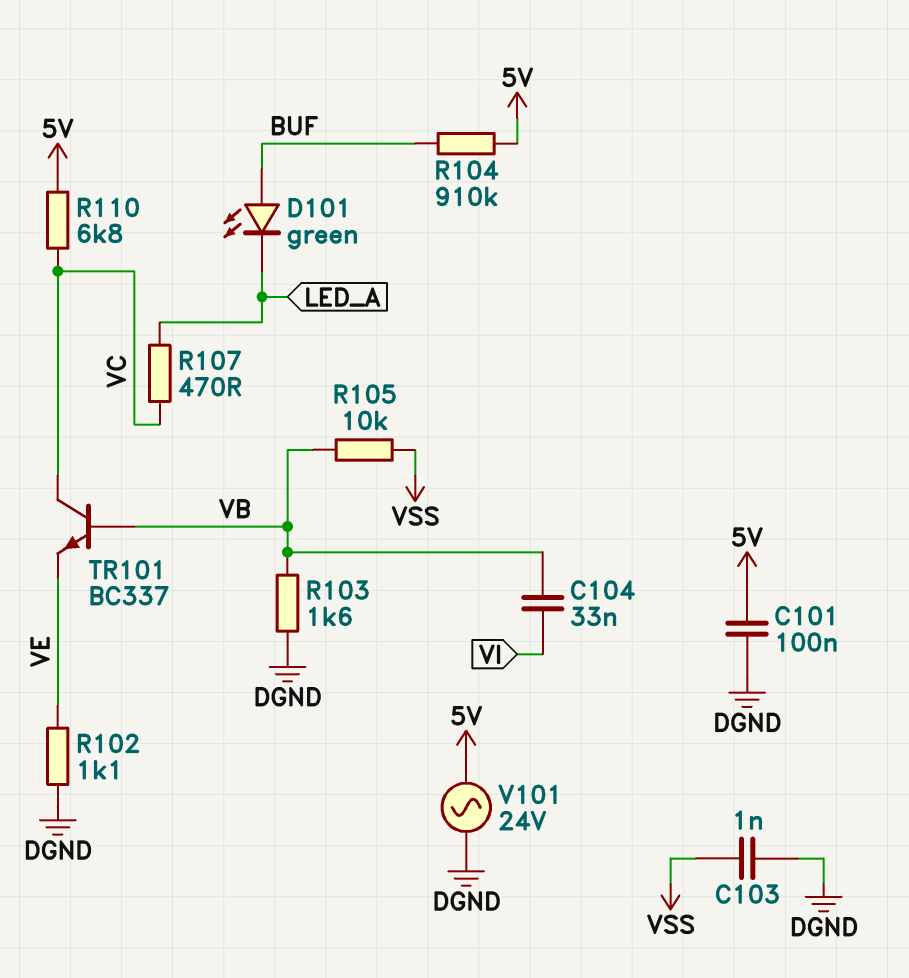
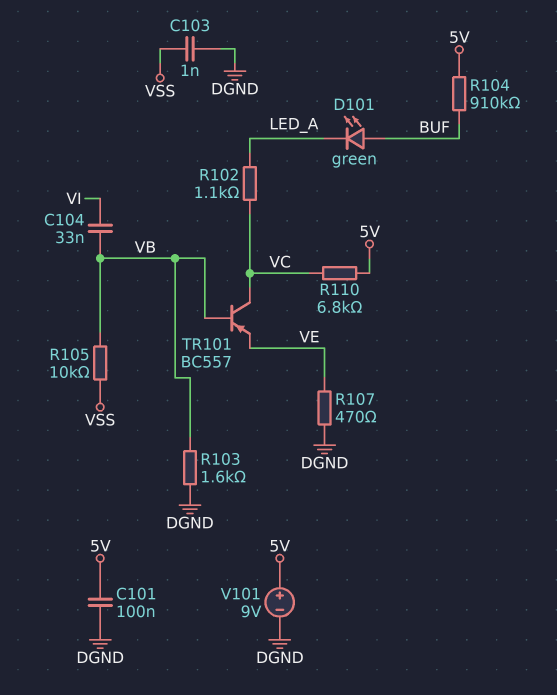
R102: 1.1k (DGND, VE) -> 1.1k (LED_A, VC)
R107: 470 (LED_A, VC) -> 470 (DGND, VE)
TR101: NPN BC337 (B VB, C VC, E VE) -> PNP BC557 (B VB, C VC, E VE)
V101: AC 24V (5V, DGND) -> 9V (plus 5V, minus DGND)

